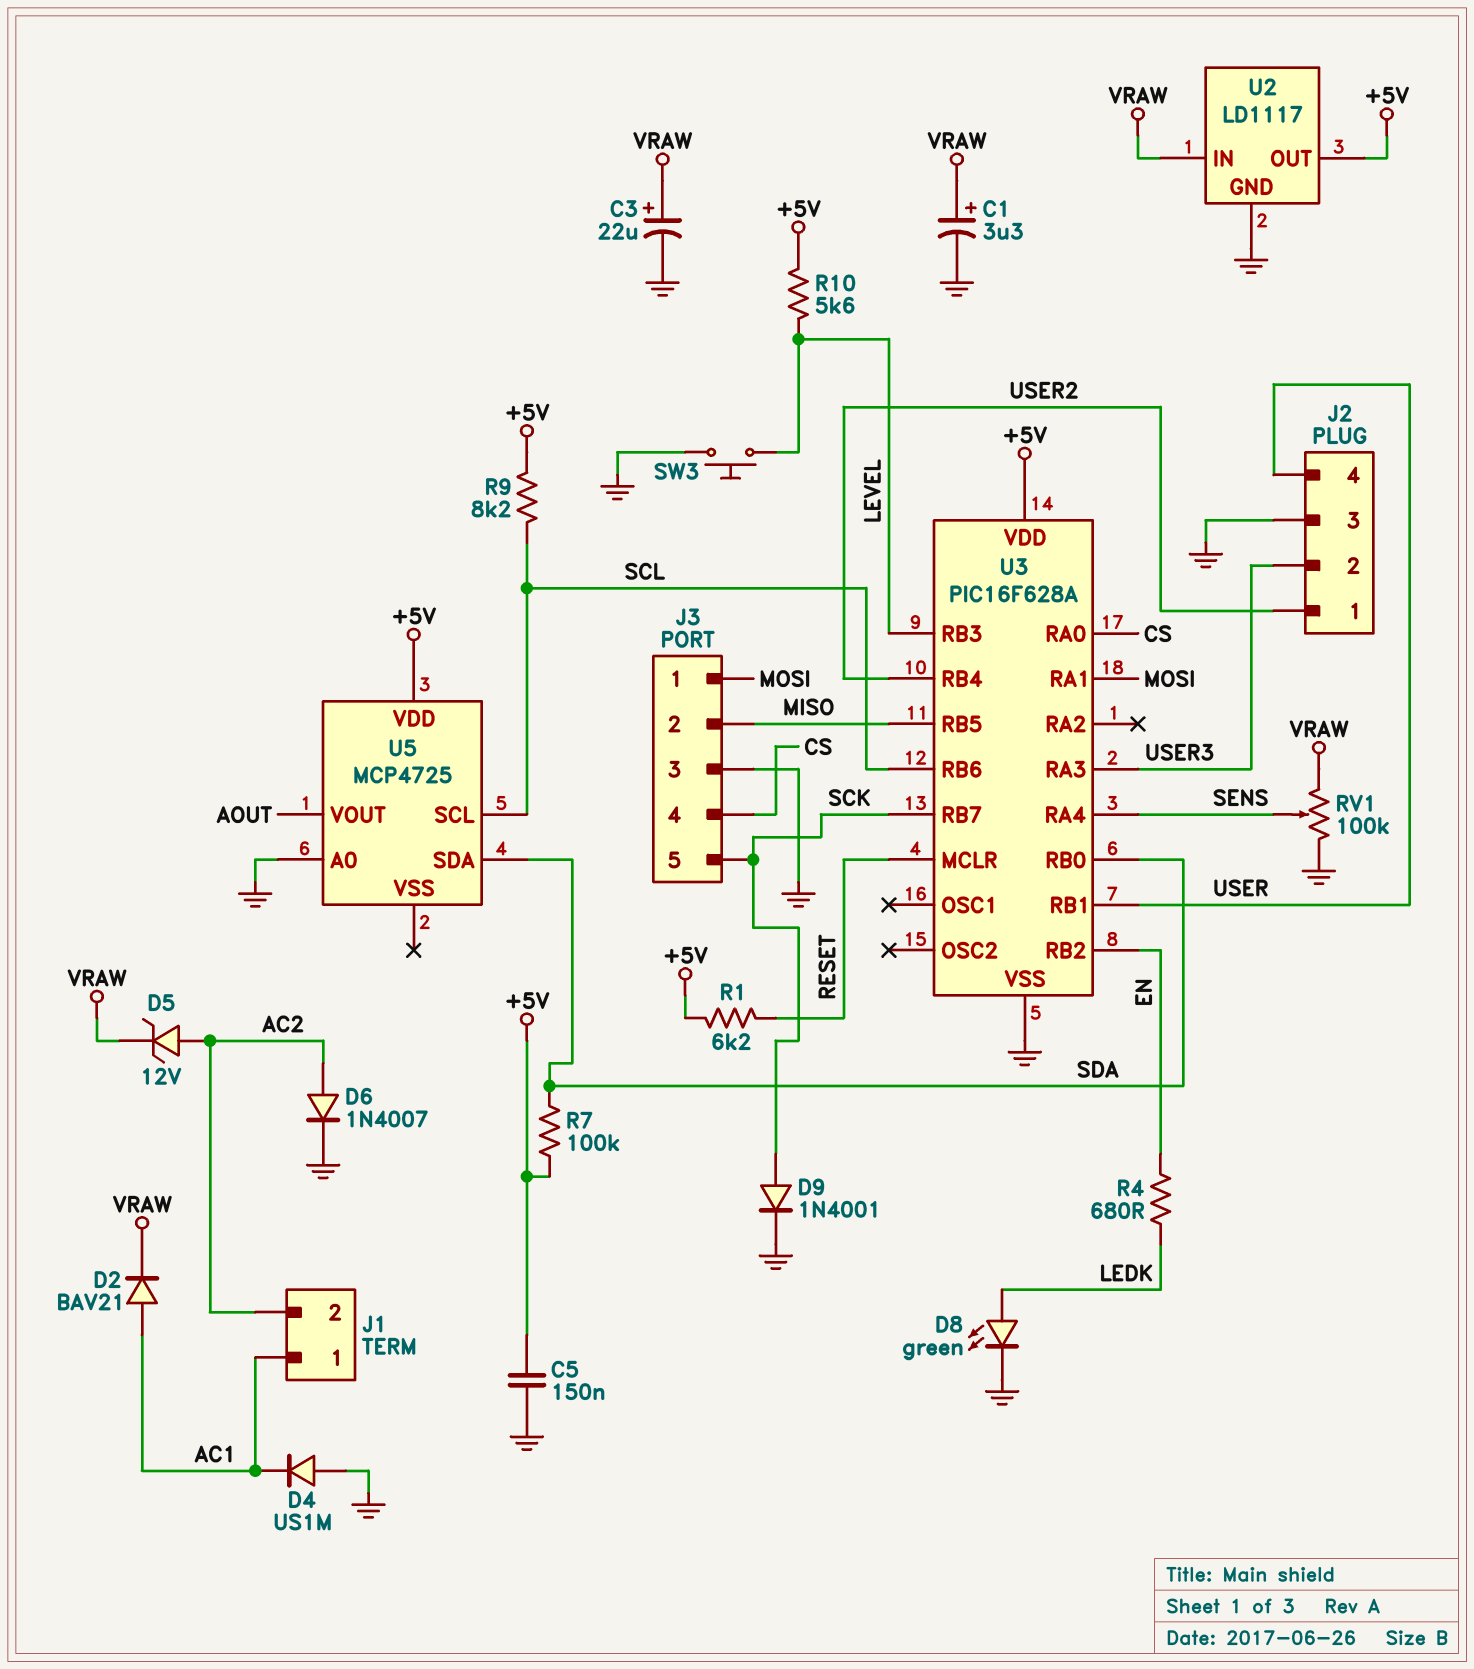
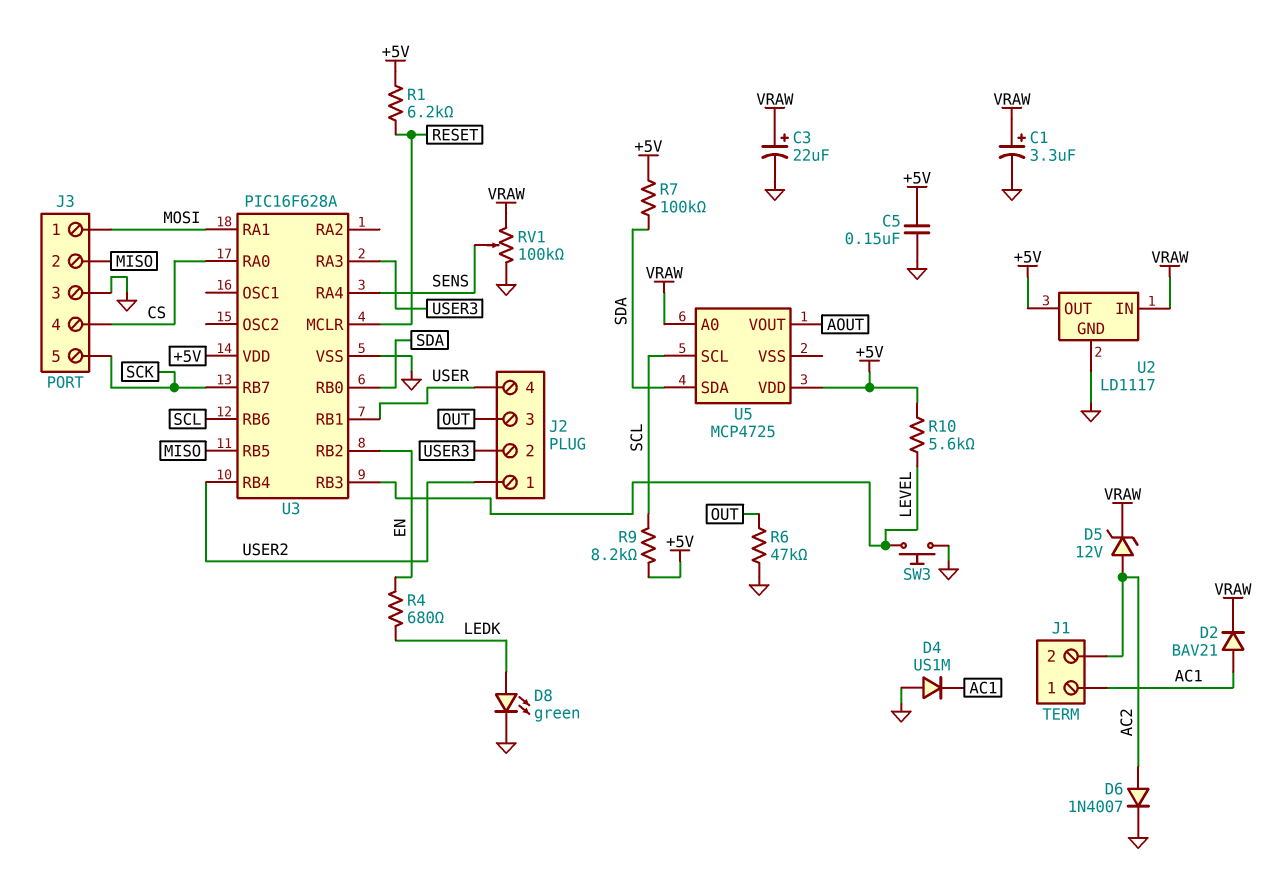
D9: diode 1N4001 (A SCK, K GND) -> none
J2 pin 3: GND -> OUT
R6: none -> 47k (GND, OUT)
U5 pin A0: GND -> VRAW

